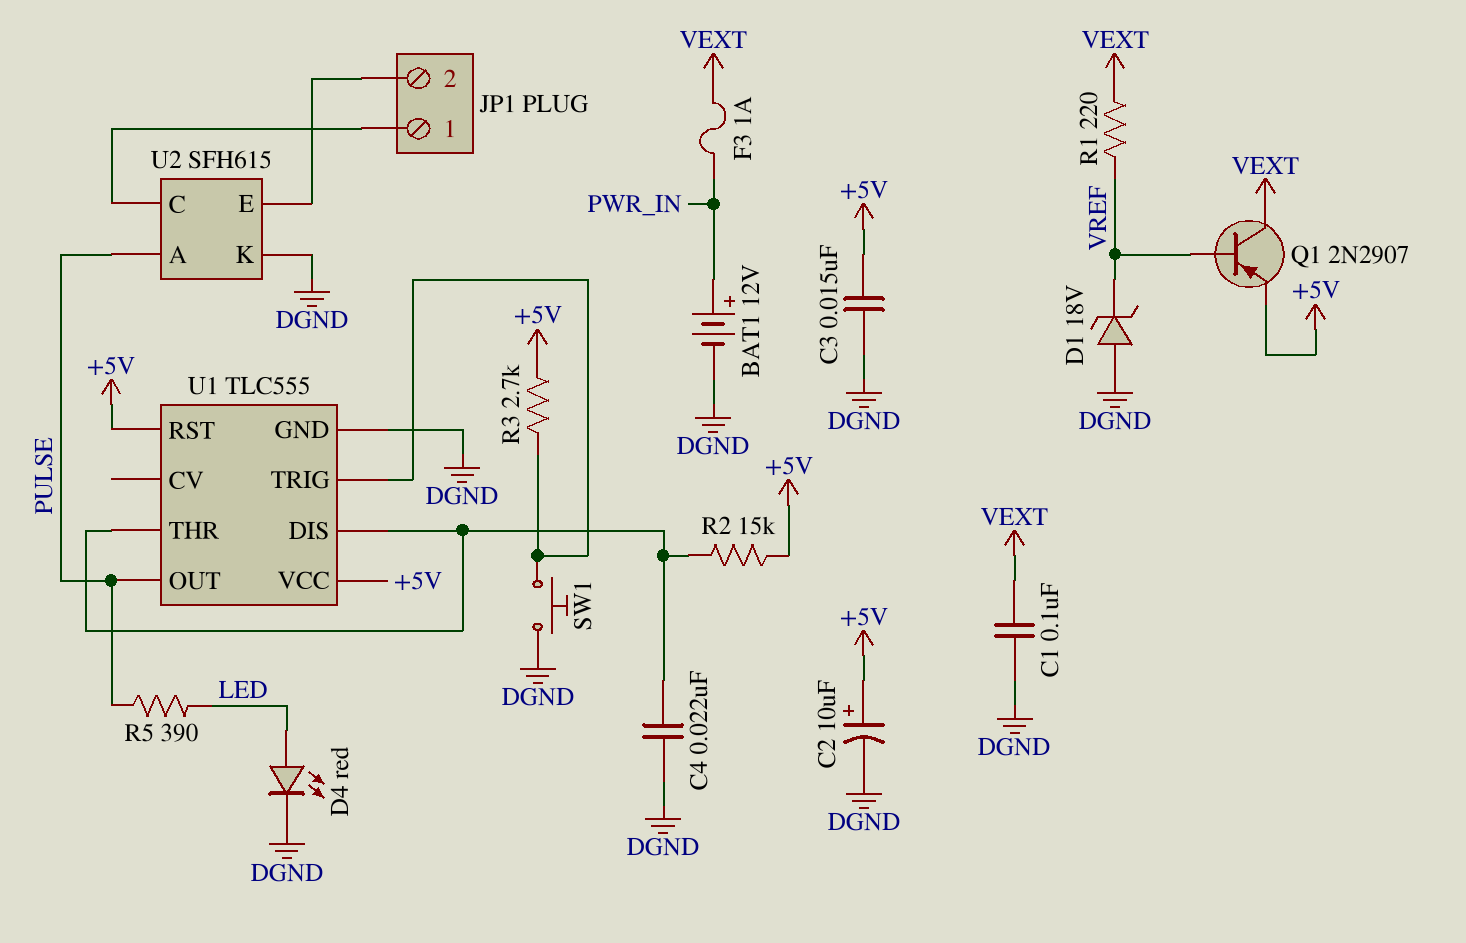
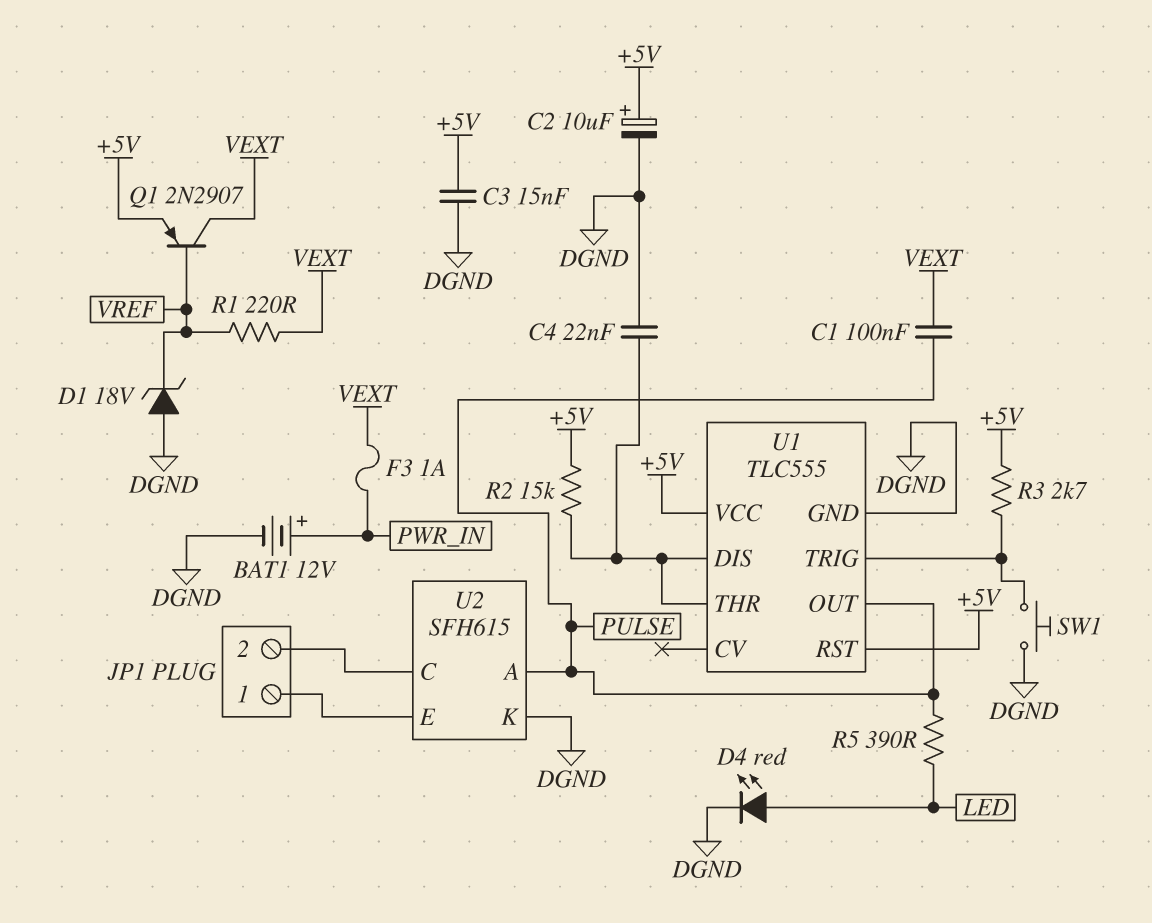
C1: 100nF (DGND, VEXT) -> 100nF (PULSE, VEXT)
U2 pin C: JP1/1 -> JP1/2
U2 pin E: JP1/2 -> JP1/1

